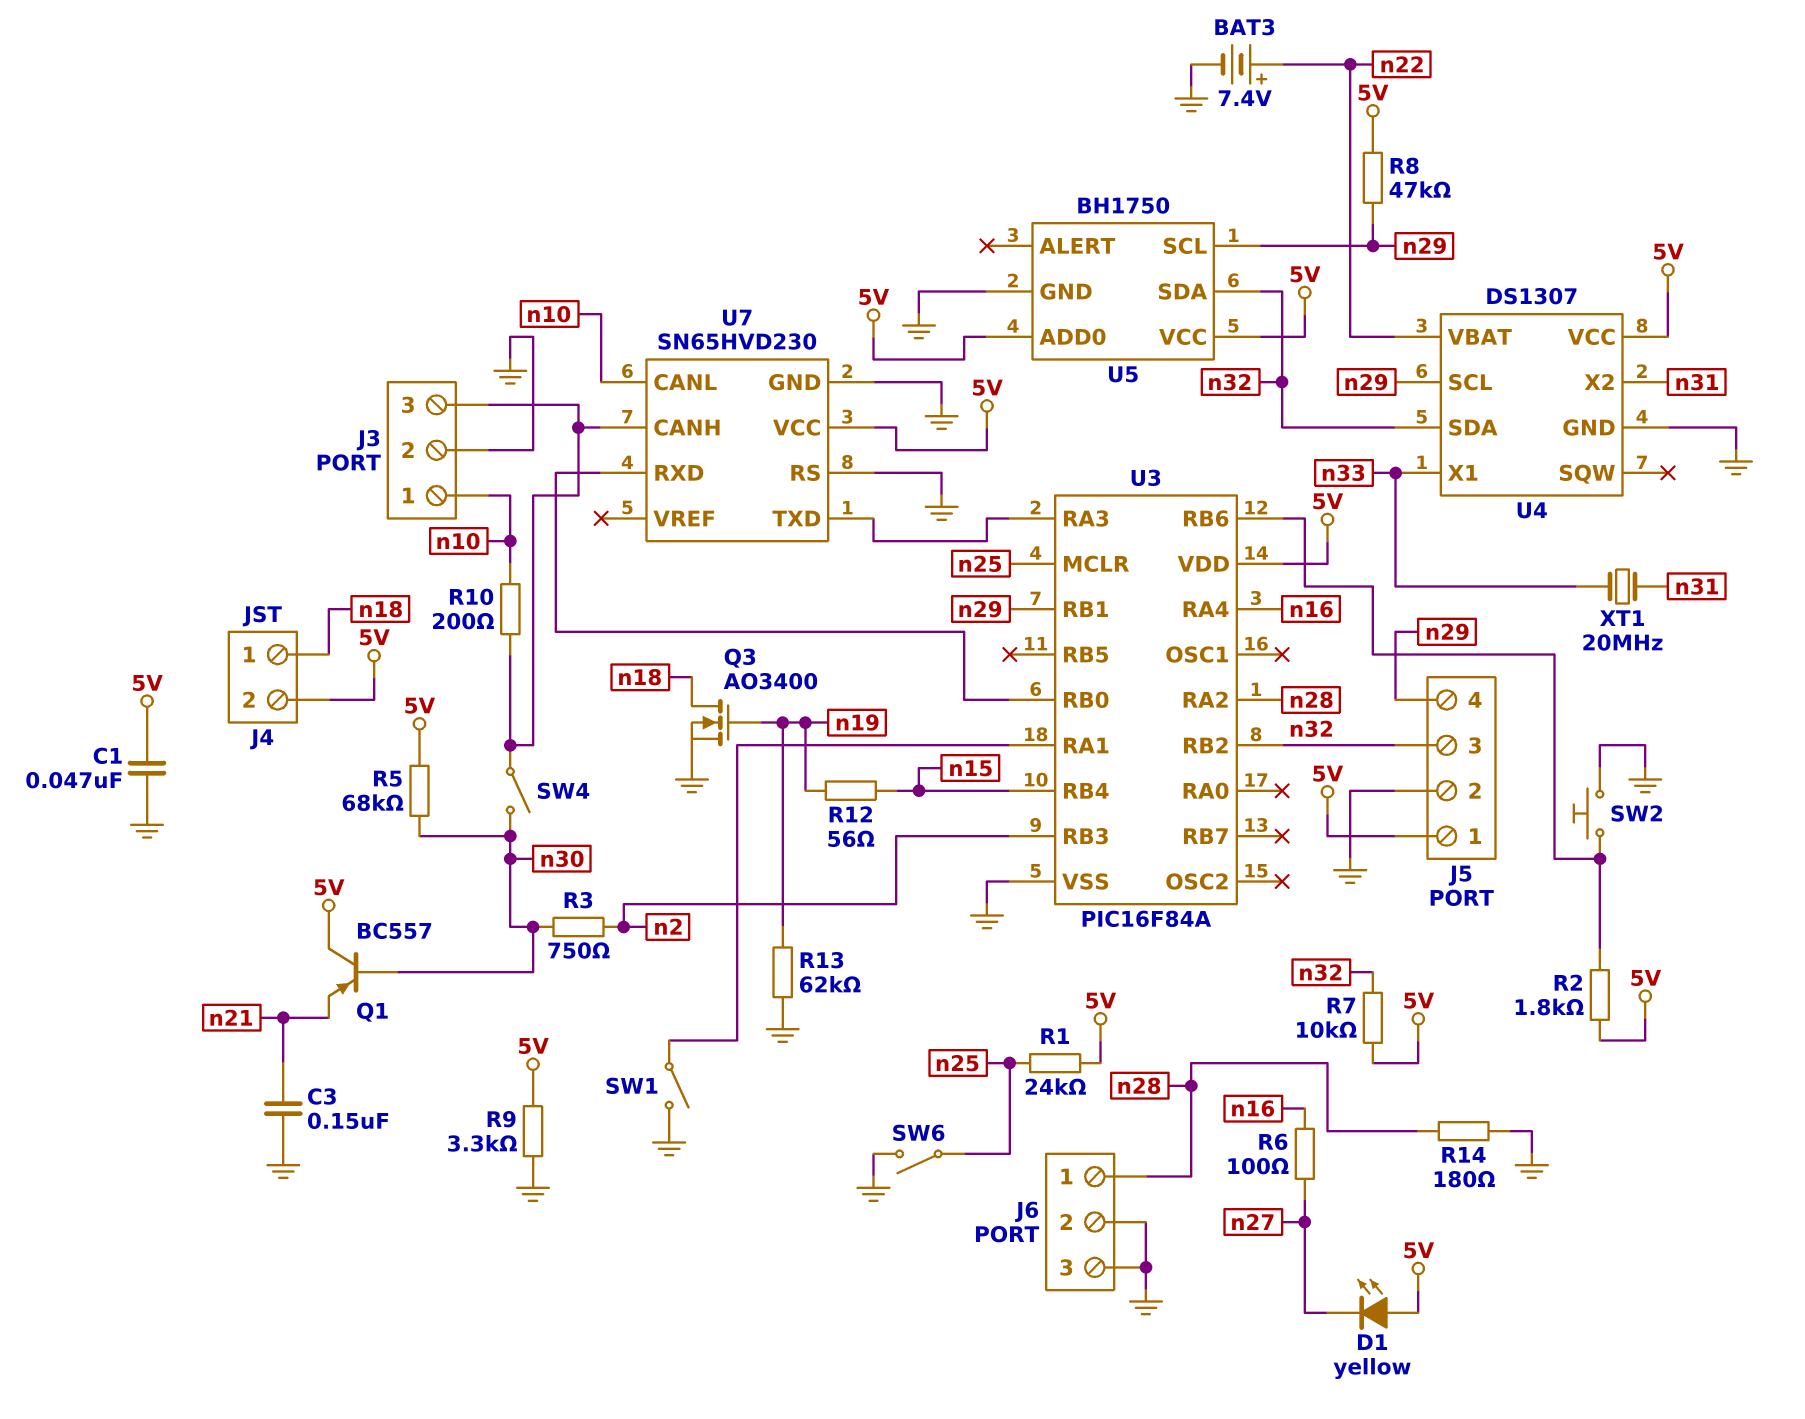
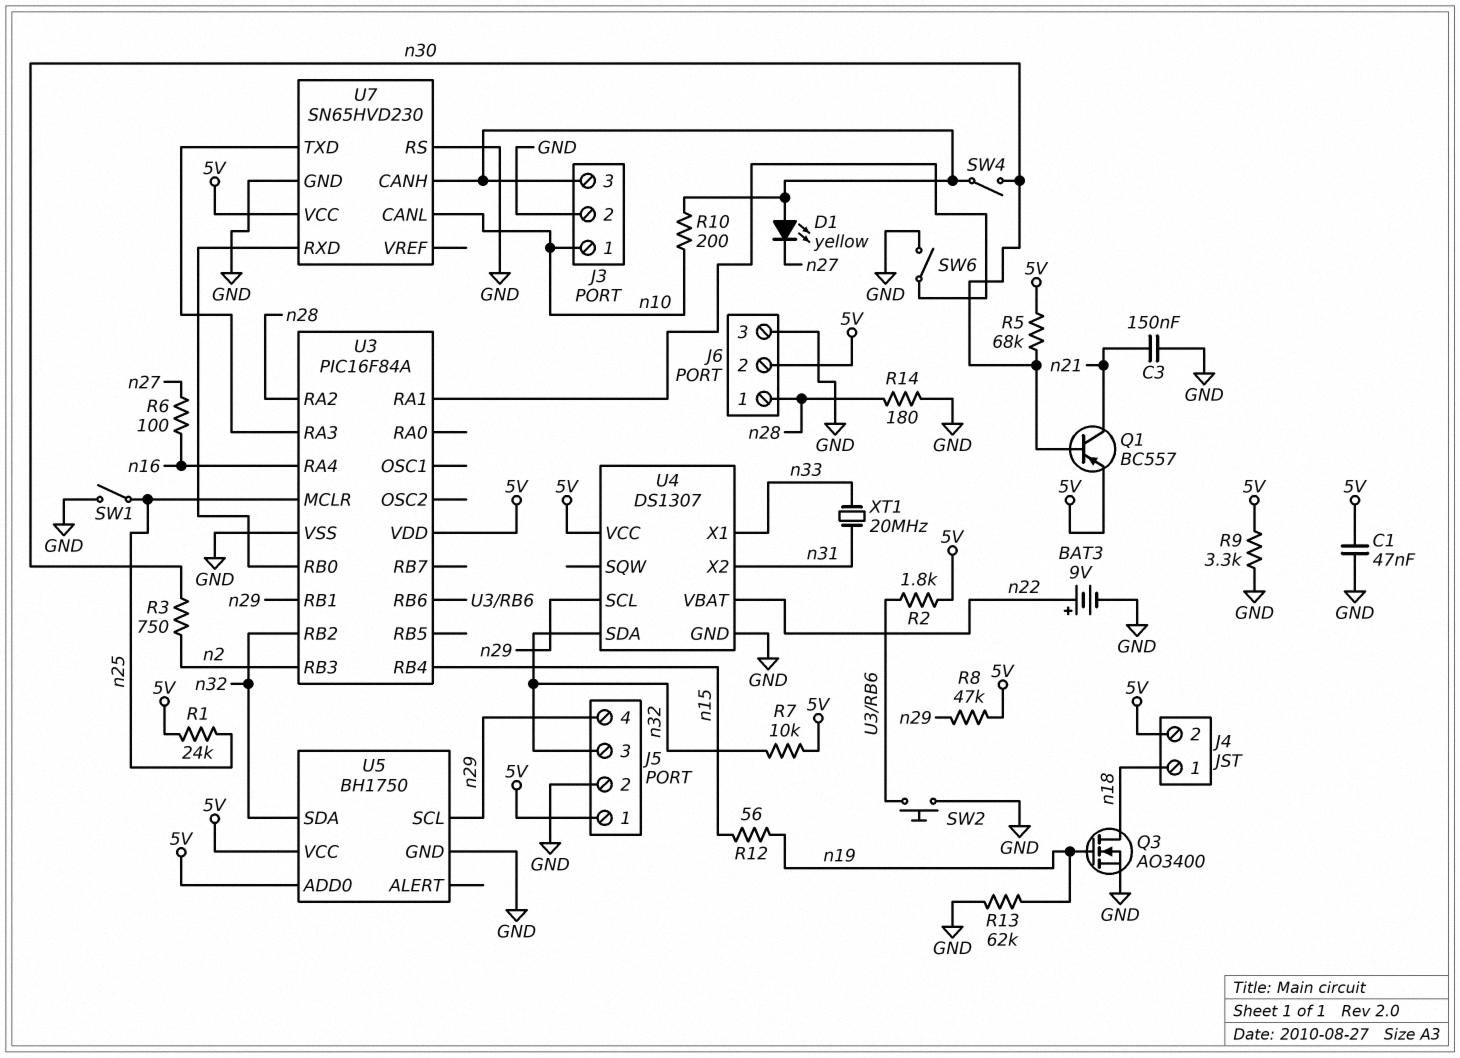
BAT3: 7.4V (plus n22, minus GND) -> 9V (plus n22, minus GND)
D1: LED yellow (A 5V, K n27) -> LED yellow (A J3/3, K n27)
J6 pin 2: GND -> 5V
Q1: PNP BC557 (B n30, C 5V, E n21) -> PNP BC557 (B n30, C n21, E 5V)
SW1: switch (GND, U3/RA1) -> switch (GND, n25)
SW6: switch (GND, n25) -> switch (GND, U3/RA1)

